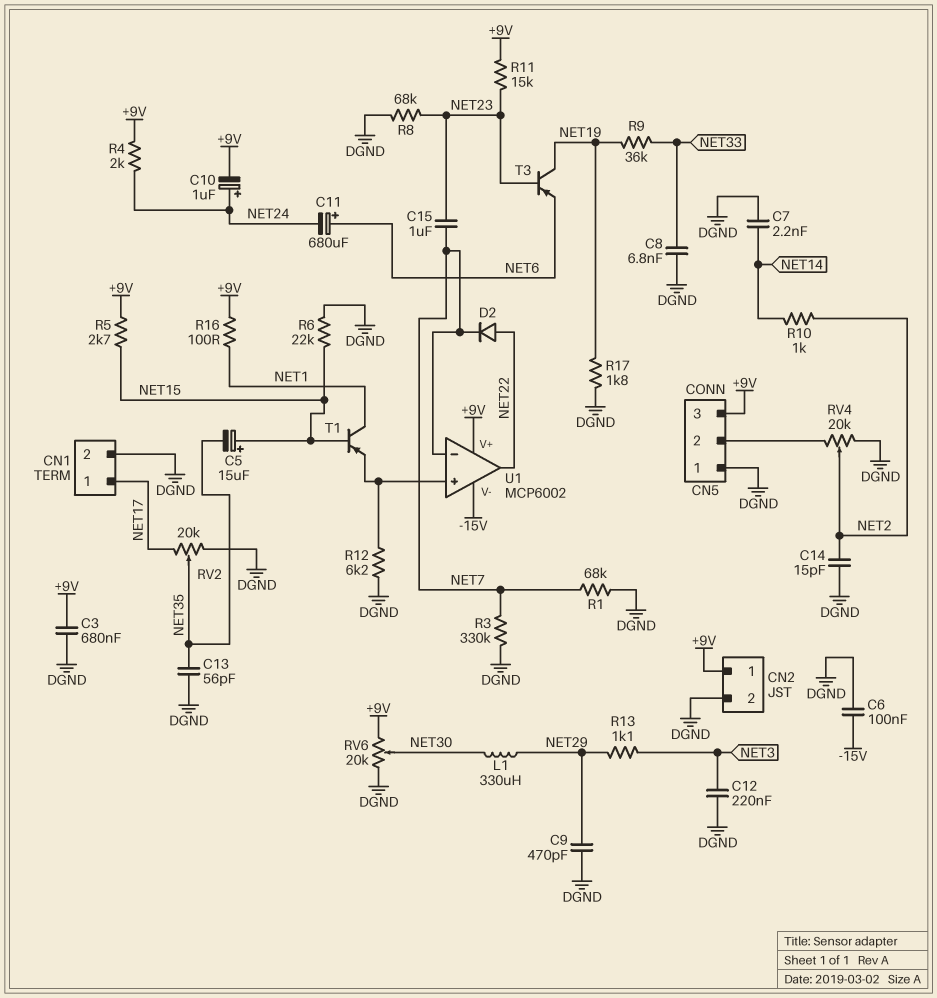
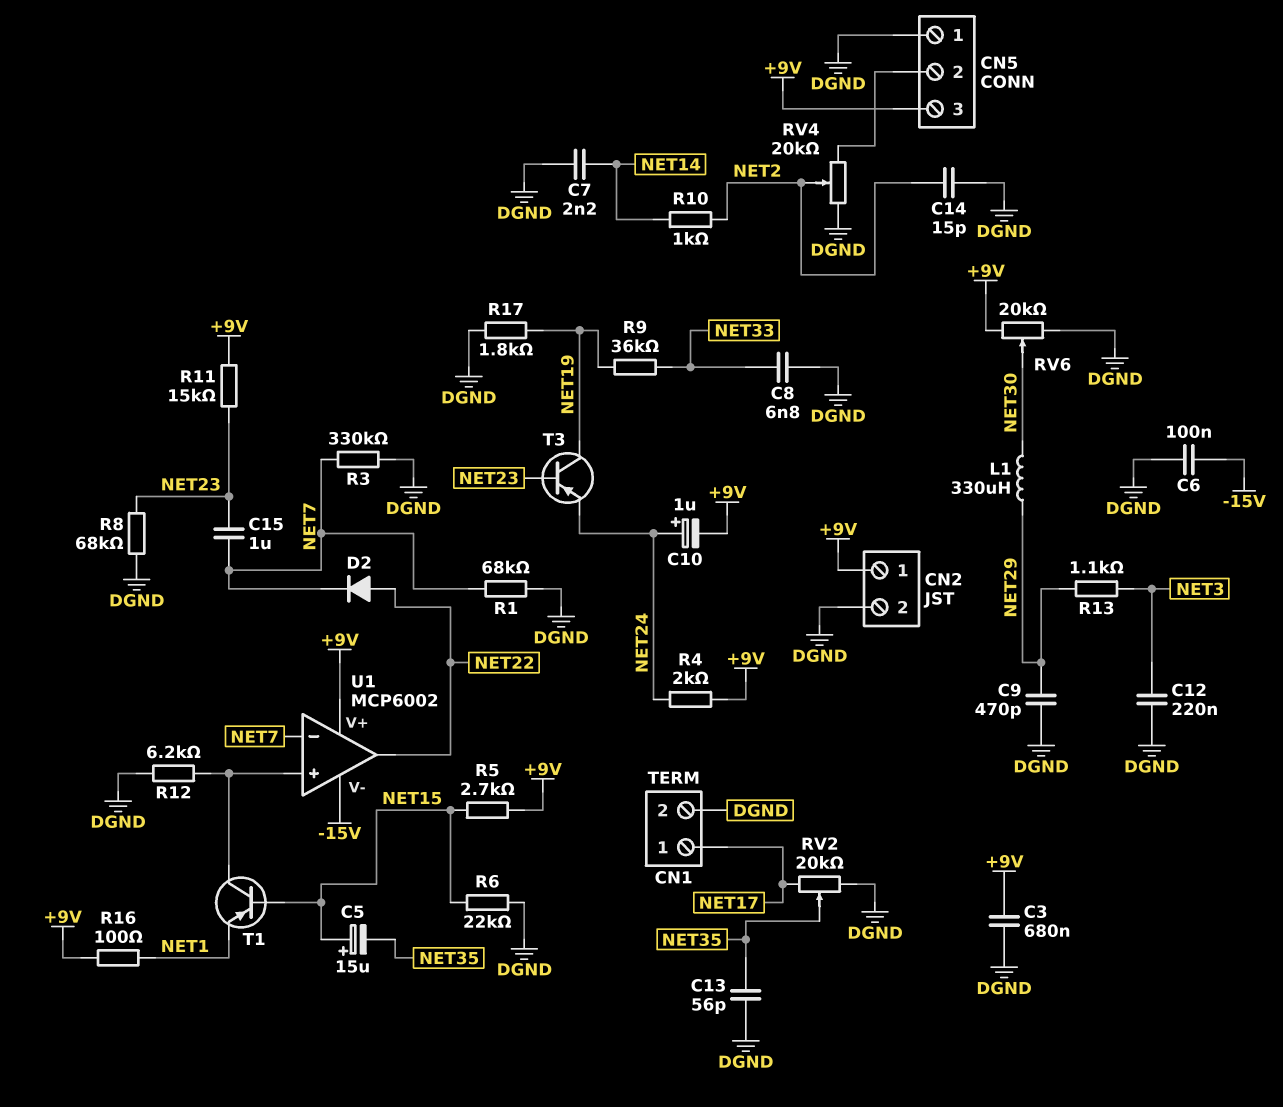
C11: 680uF (plus NET6, minus NET24) -> none
T1: PNP (B NET15, C NET1, E U1/in+) -> PNP (B NET15, C U1/in+, E NET1)
T3: PNP (B NET23, C NET19, E NET6) -> PNP (B NET23, C NET19, E NET24)

